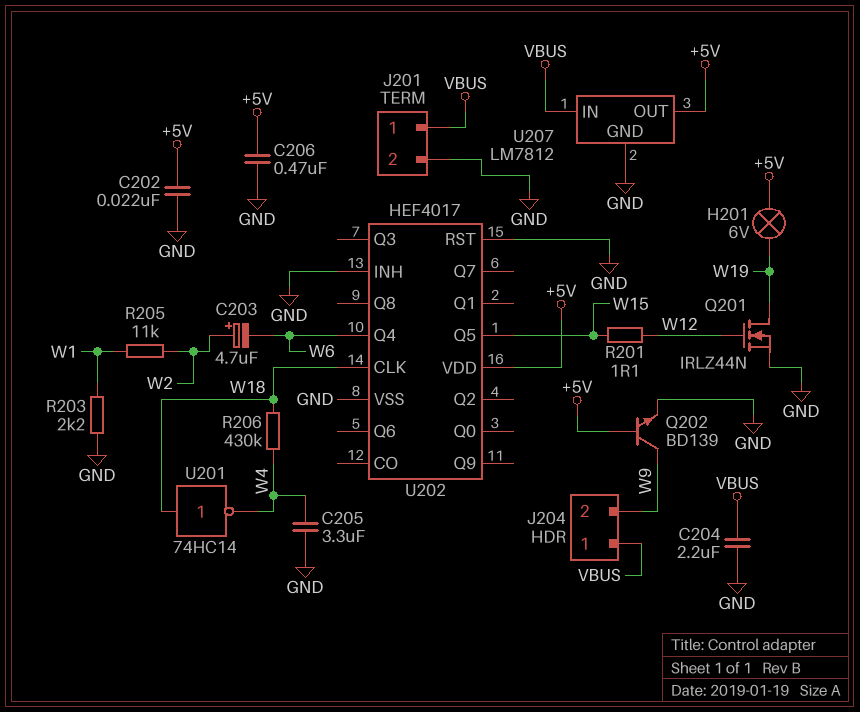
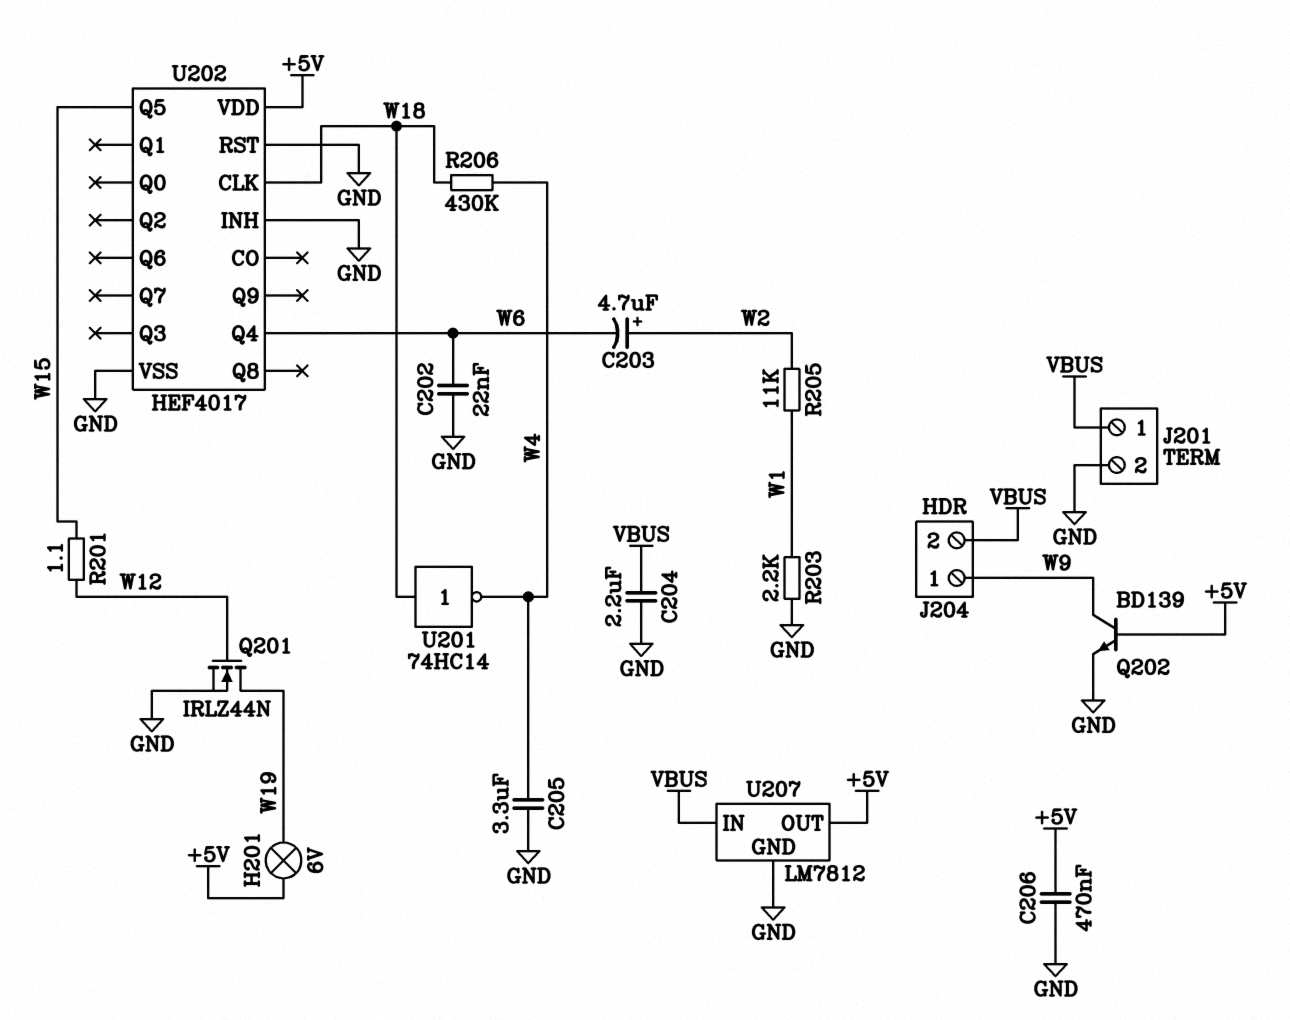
C202: 22nF (+5V, GND) -> 22nF (GND, W6)
J204 pin 1: VBUS -> W9
J204 pin 2: W9 -> VBUS

